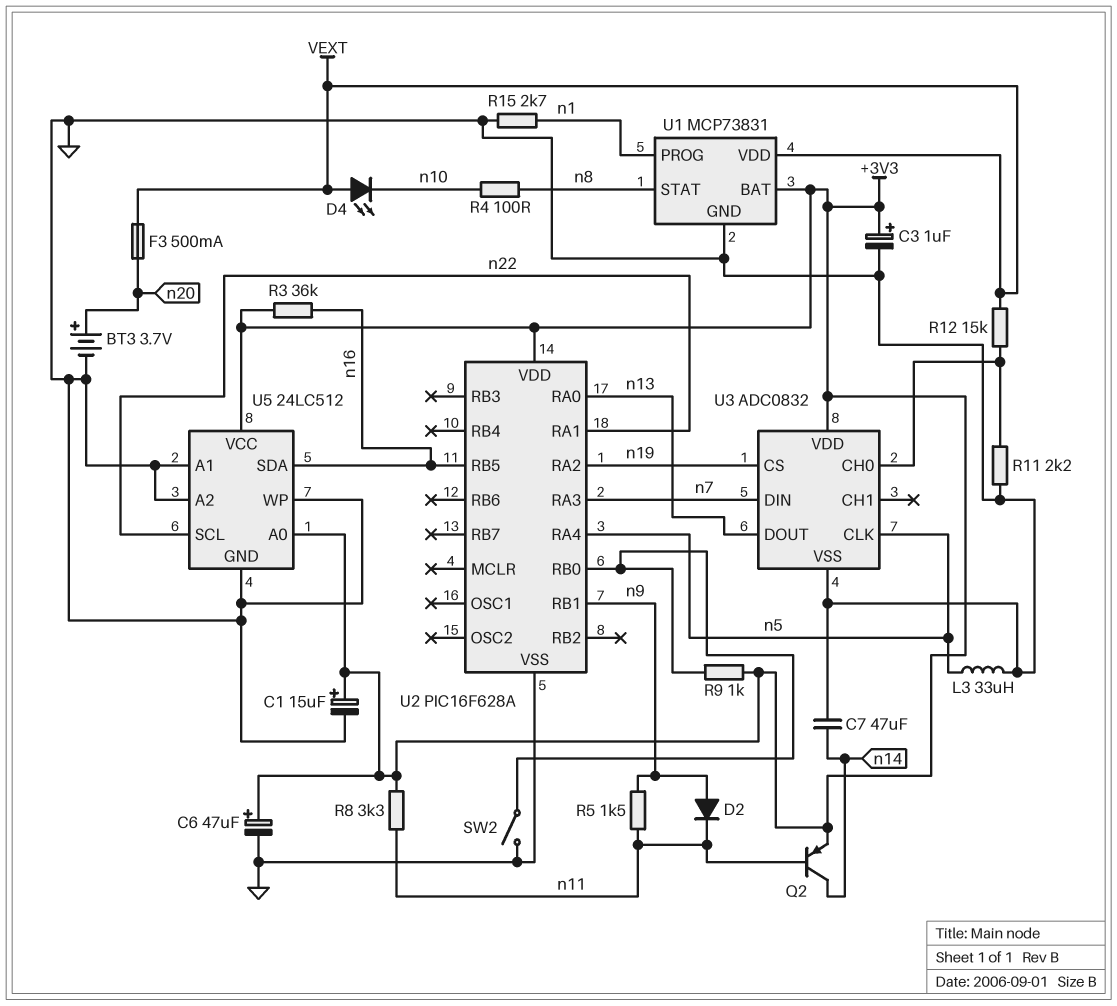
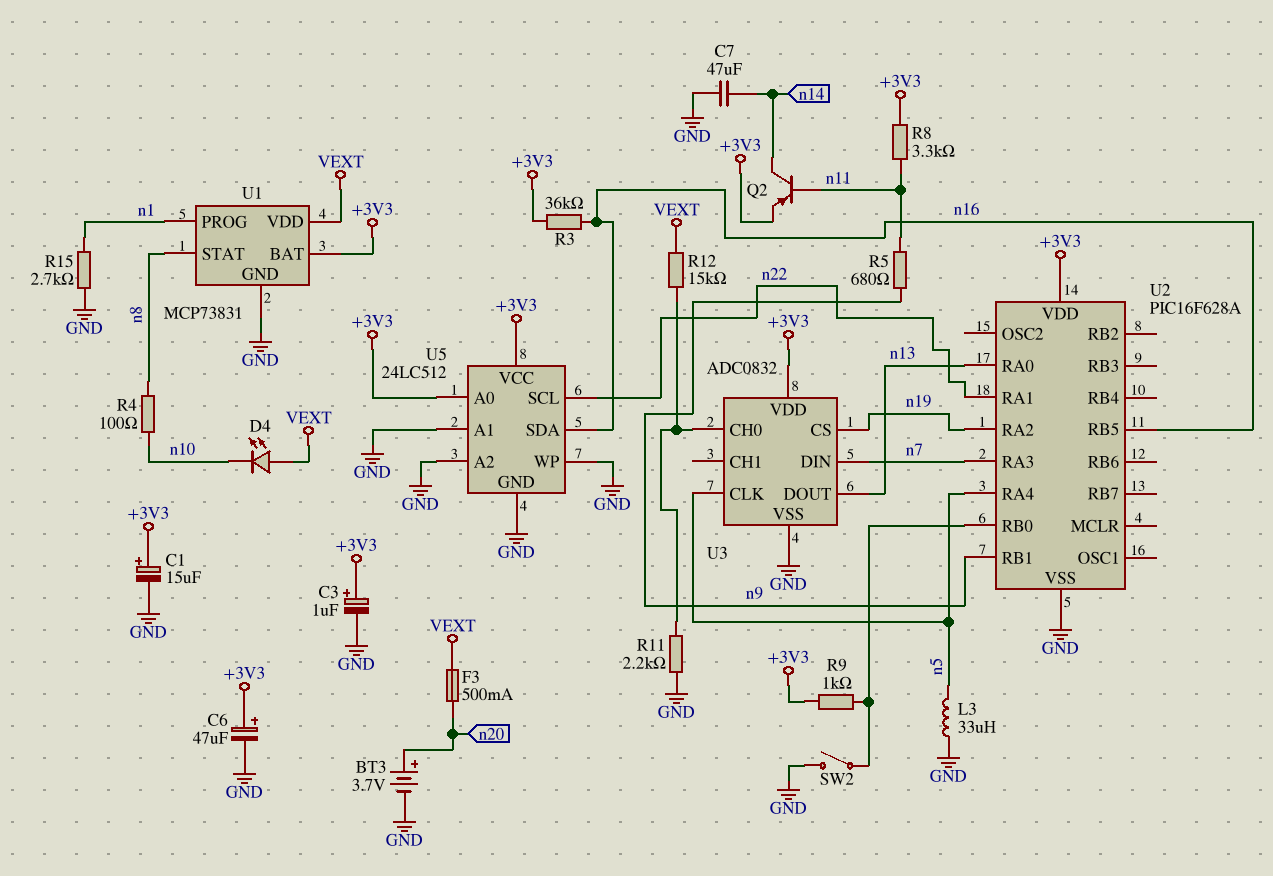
D2: diode (A n9, K n11) -> none
R5: 1.5k (n9, n11) -> 680 (n9, n11)

